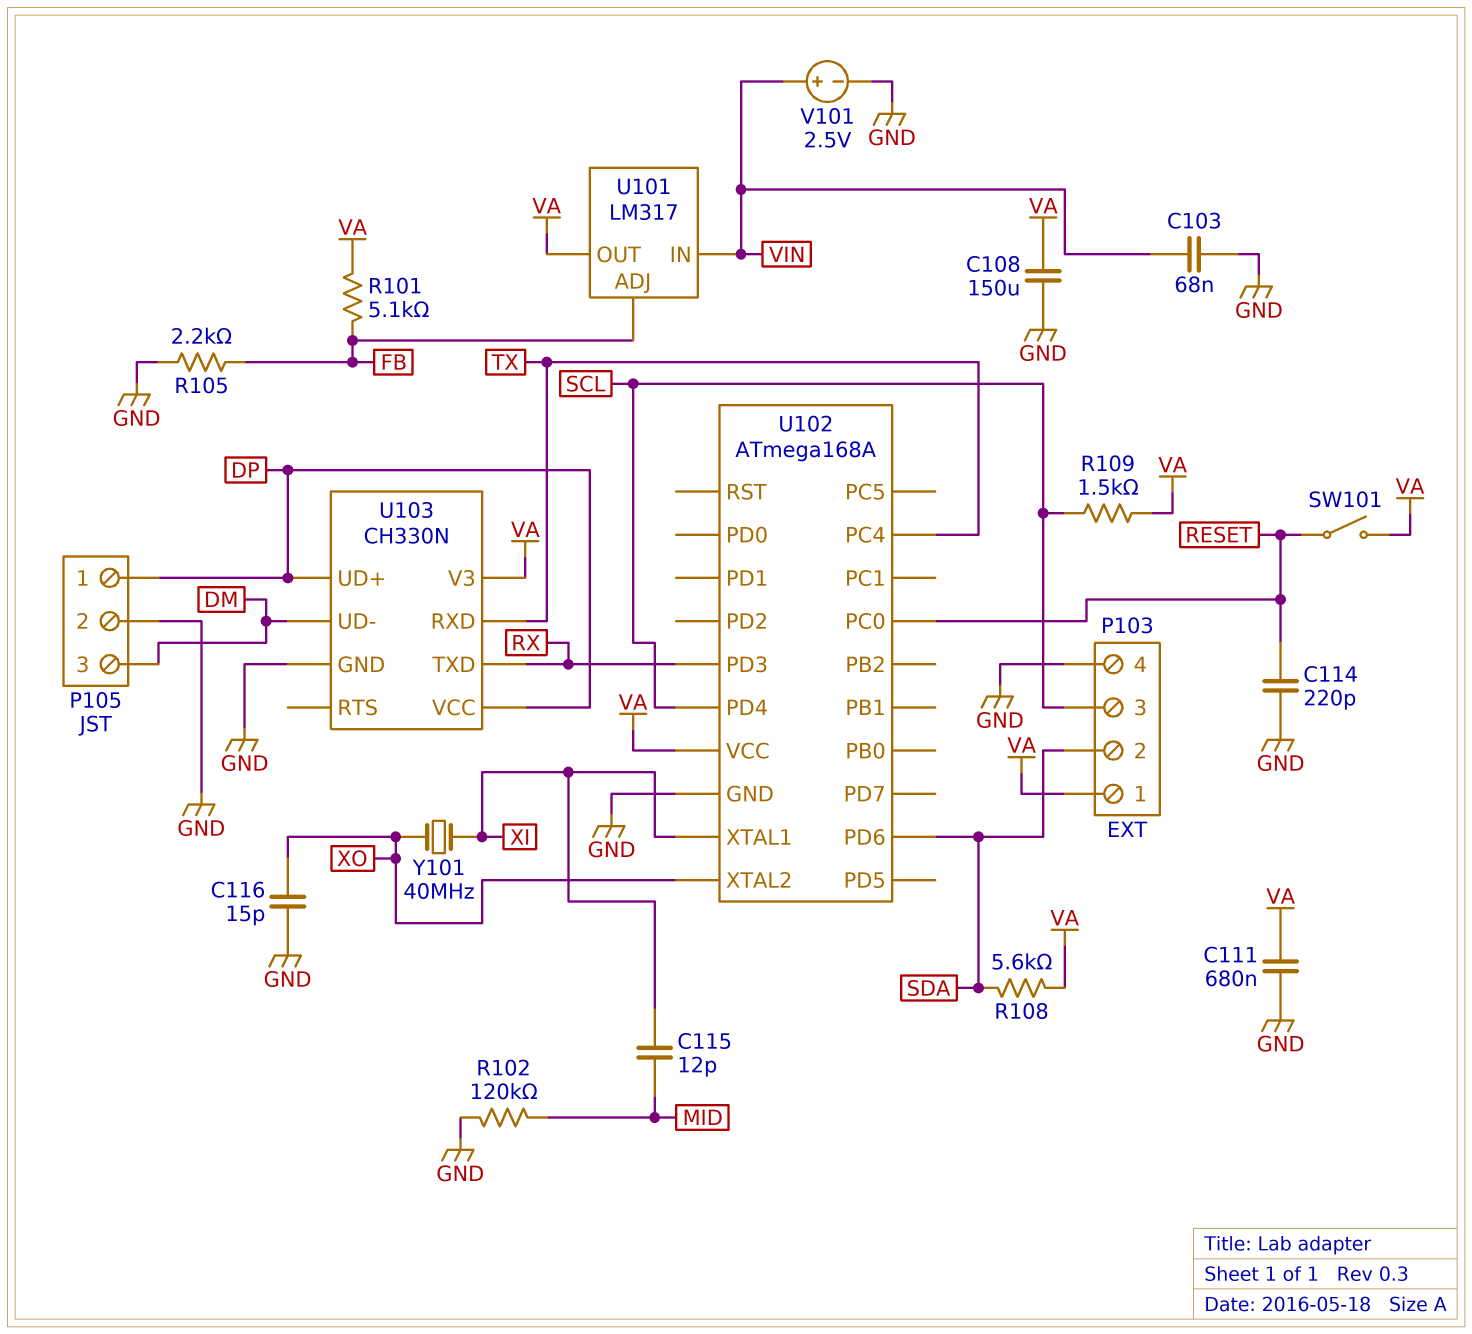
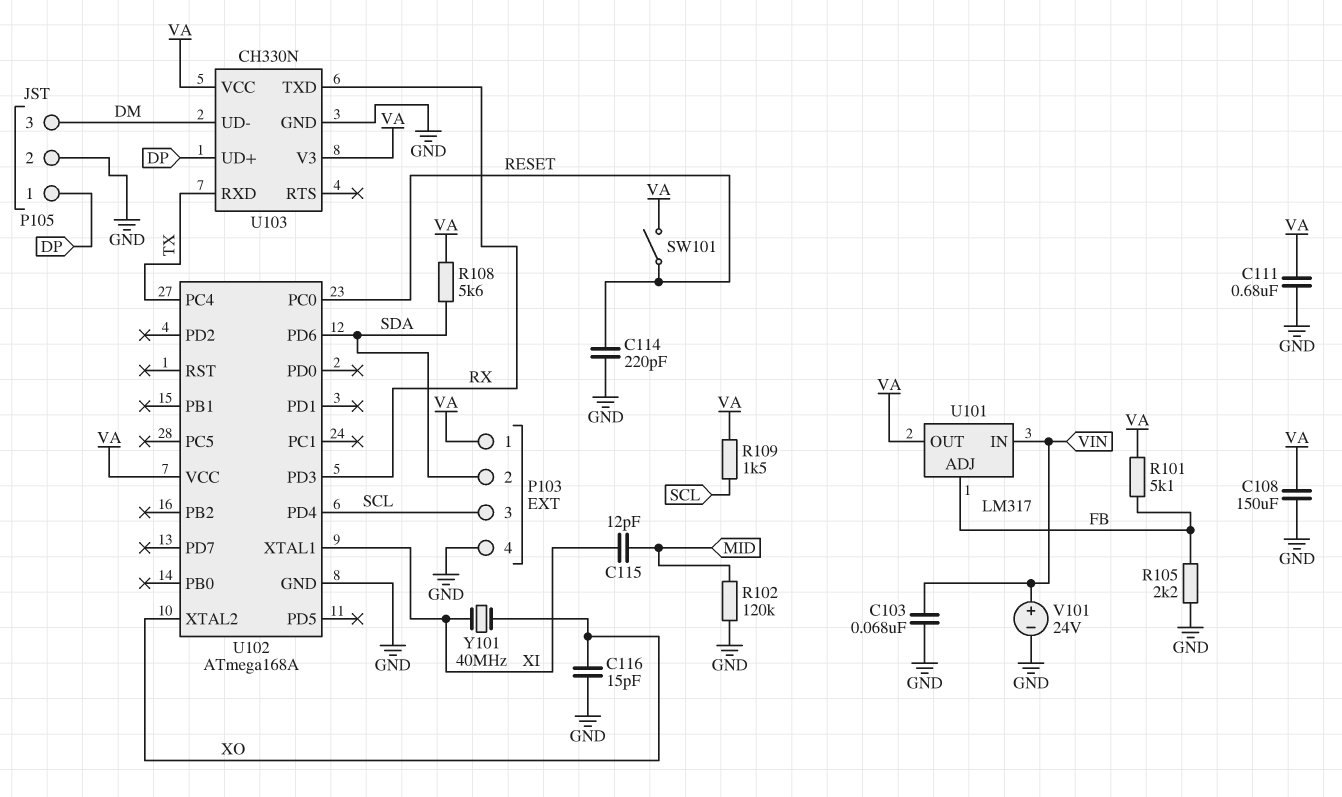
U103 pin VCC: DP -> VA
V101: 2.5V (plus VIN, minus GND) -> 24V (plus VIN, minus GND)

